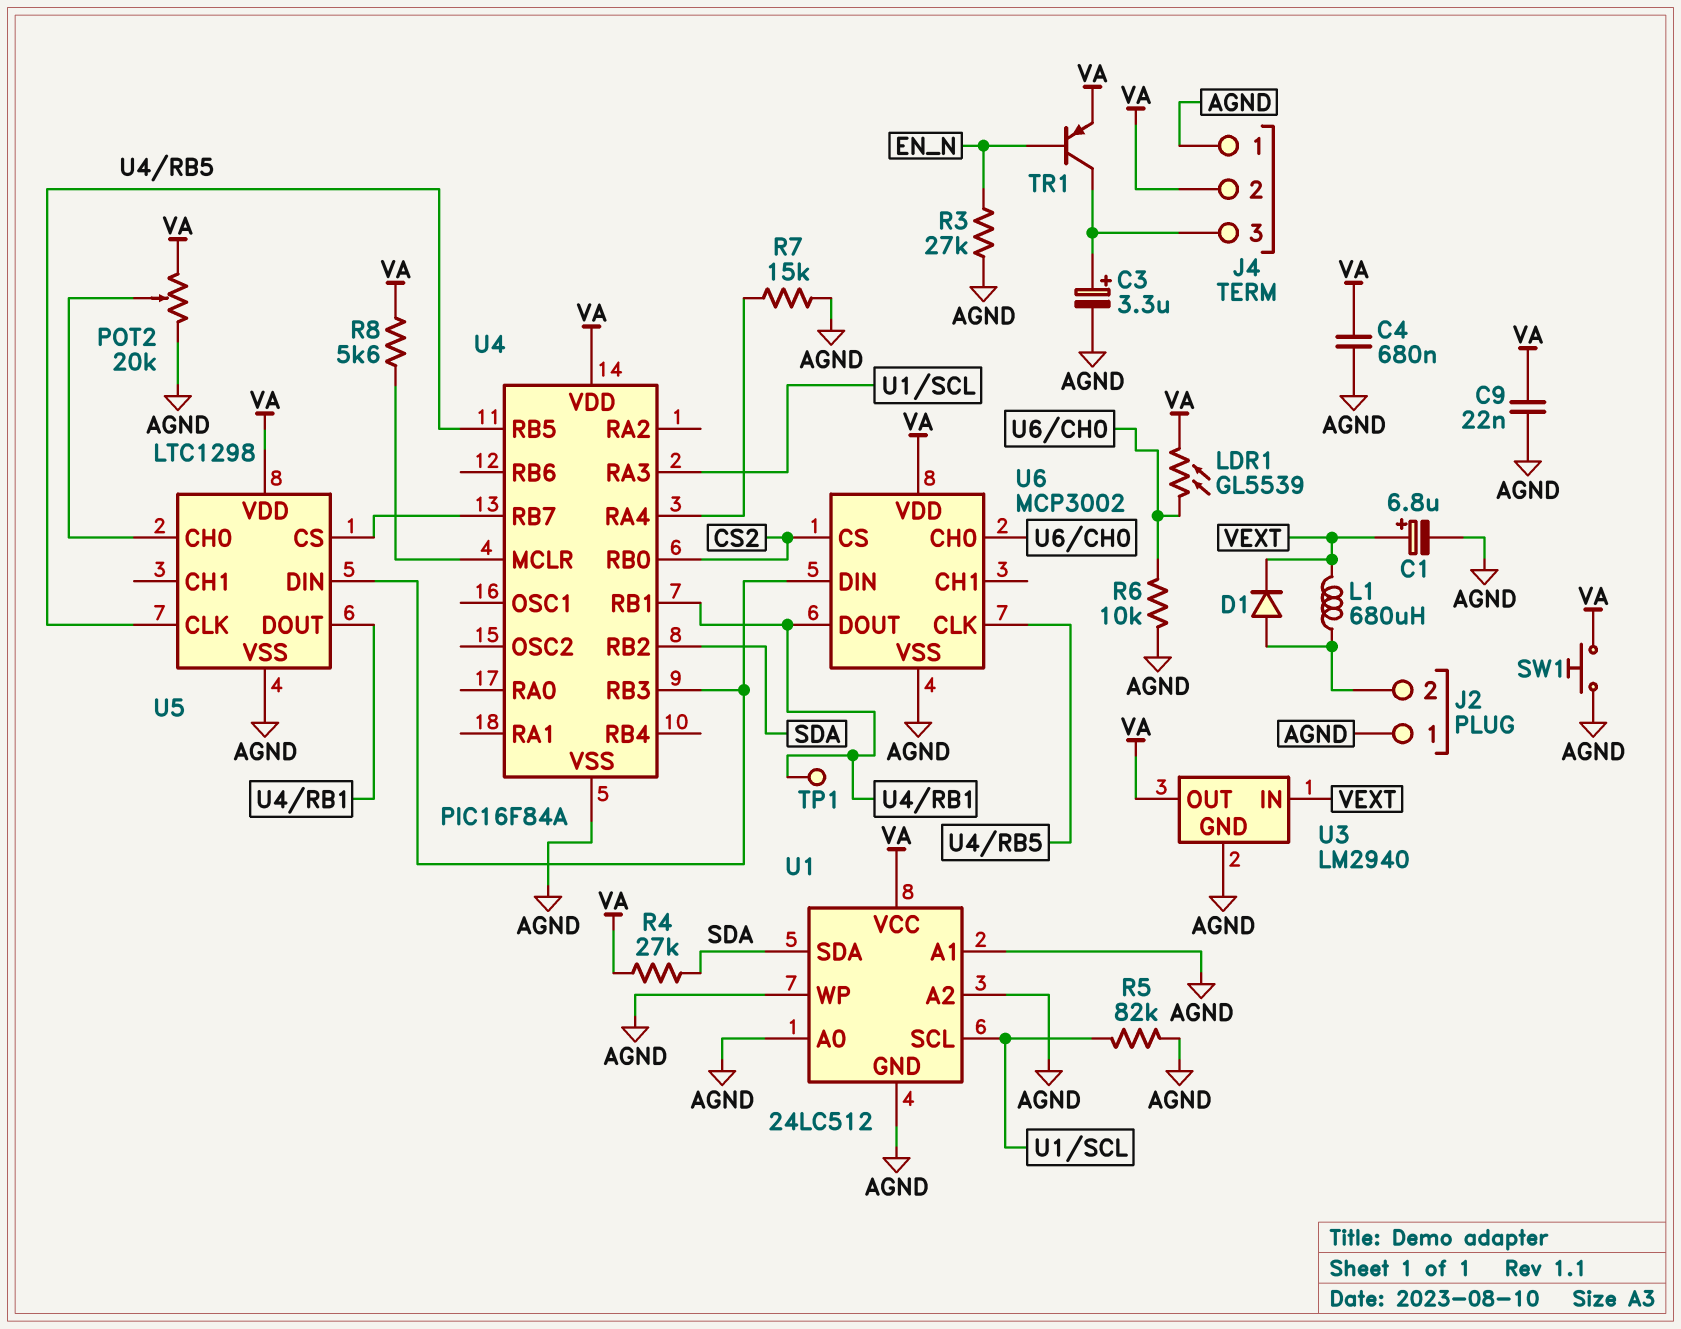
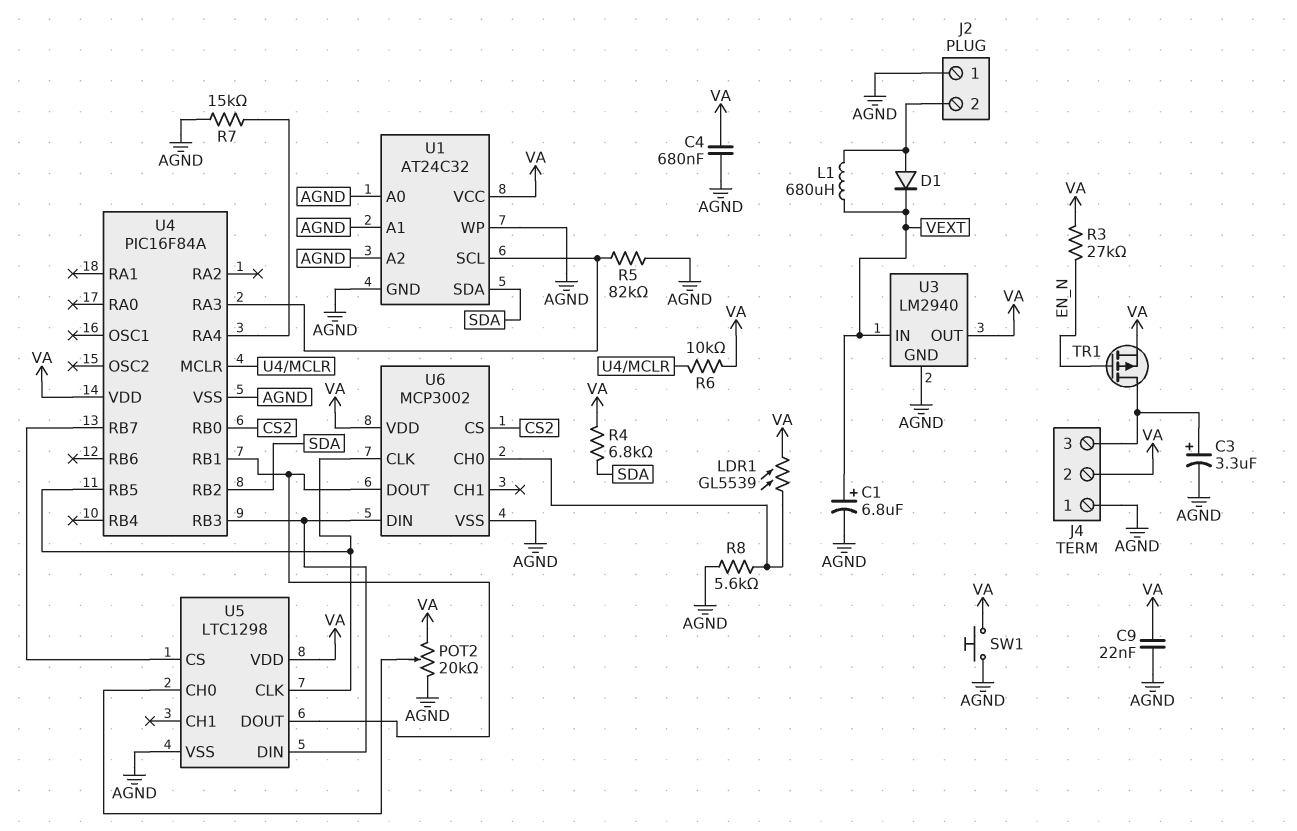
R3: 27k (AGND, EN_N) -> 27k (EN_N, VA)
R4: 27k (SDA, VA) -> 6.8k (SDA, VA)
R6: 10k (AGND, U6/CH0) -> 10k (U4/MCLR, VA)
R8: 5.6k (U4/MCLR, VA) -> 5.6k (AGND, U6/CH0)
TP1: test point (U4/RB1) -> none
TR1: PNP (B EN_N, C J4/3, E VA) -> PMOS (G EN_N, D J4/3, S VA)
U1: 24LC512 -> AT24C32

